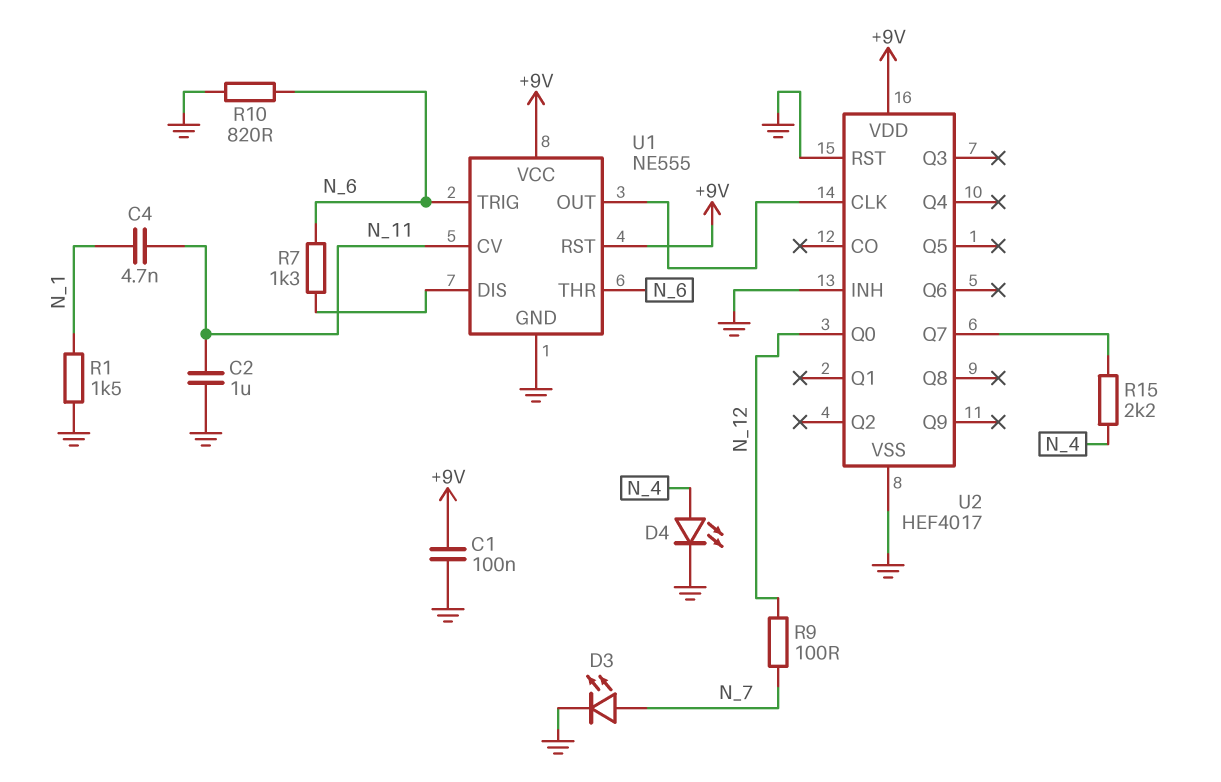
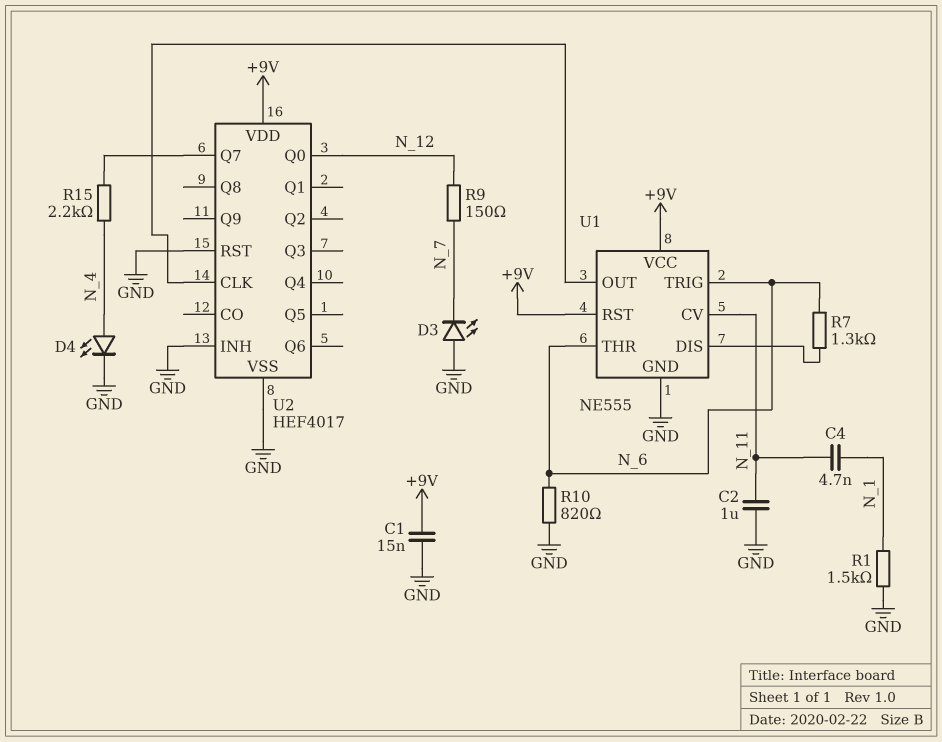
C1: 100nF (+9V, GND) -> 15nF (+9V, GND)
D3: LED (A N_7, K GND) -> LED (A GND, K N_7)
R9: 100 (N_7, N_12) -> 150 (N_7, N_12)

